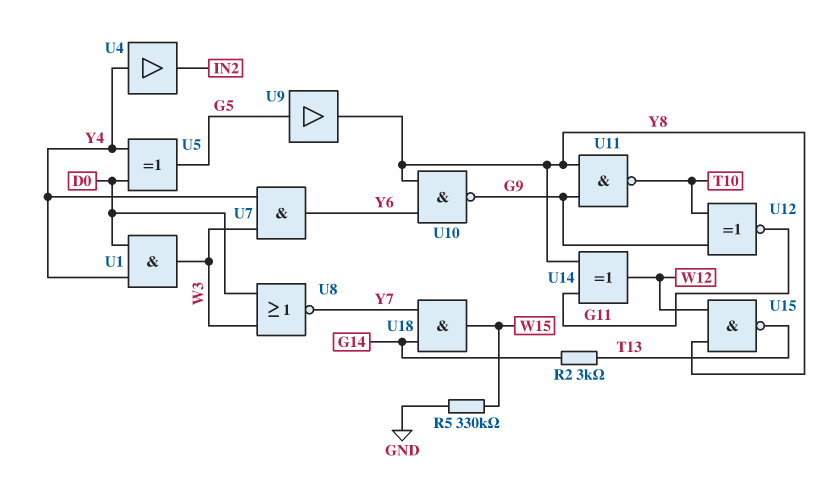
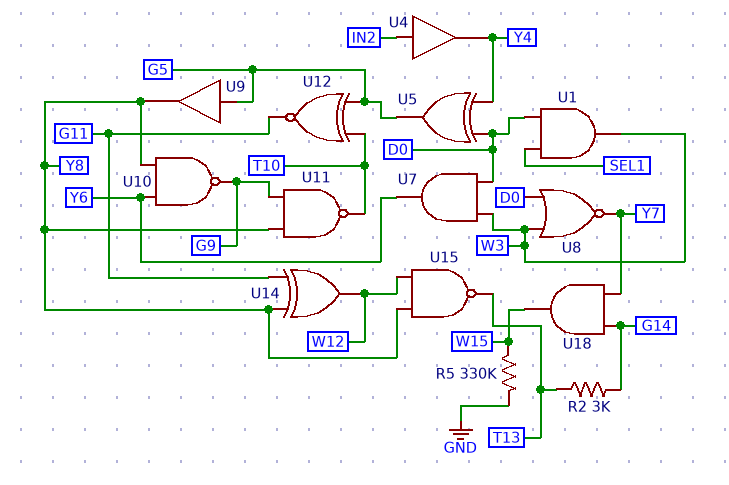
U1: AND (in D0, in Y4, out W3) -> AND (in D0, in SEL1, out W3)
U4: buffer (in Y4, out IN2) -> buffer (in IN2, out Y4)
U7: AND (in W3, in Y4, out Y6) -> AND (in D0, in W3, out Y6)
U12: XNOR (in G9, in T10, out G11) -> XNOR (in G5, in T10, out G11)

